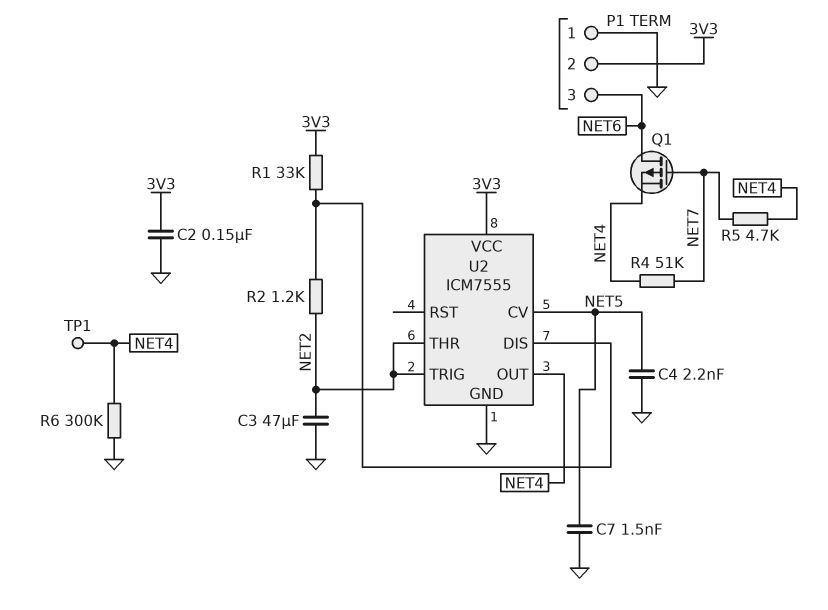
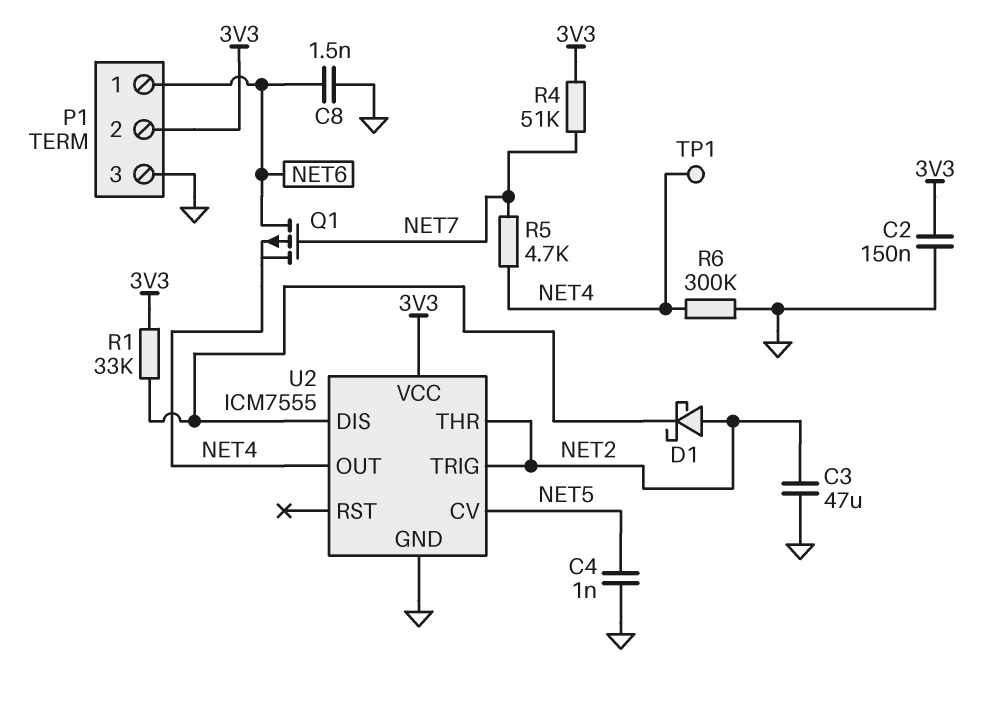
C4: 2.2nF (GND, NET5) -> 1nF (GND, NET5)
C7: 1.5nF (GND, NET5) -> none
C8: none -> 1.5nF (GND, NET6)
D1: none -> schottky (A NET2, K U2/DIS)
P1 pin 1: GND -> NET6
P1 pin 3: NET6 -> GND
R2: 1.2k (NET2, U2/DIS) -> none
R4: 51k (NET4, NET7) -> 51k (3V3, NET7)

